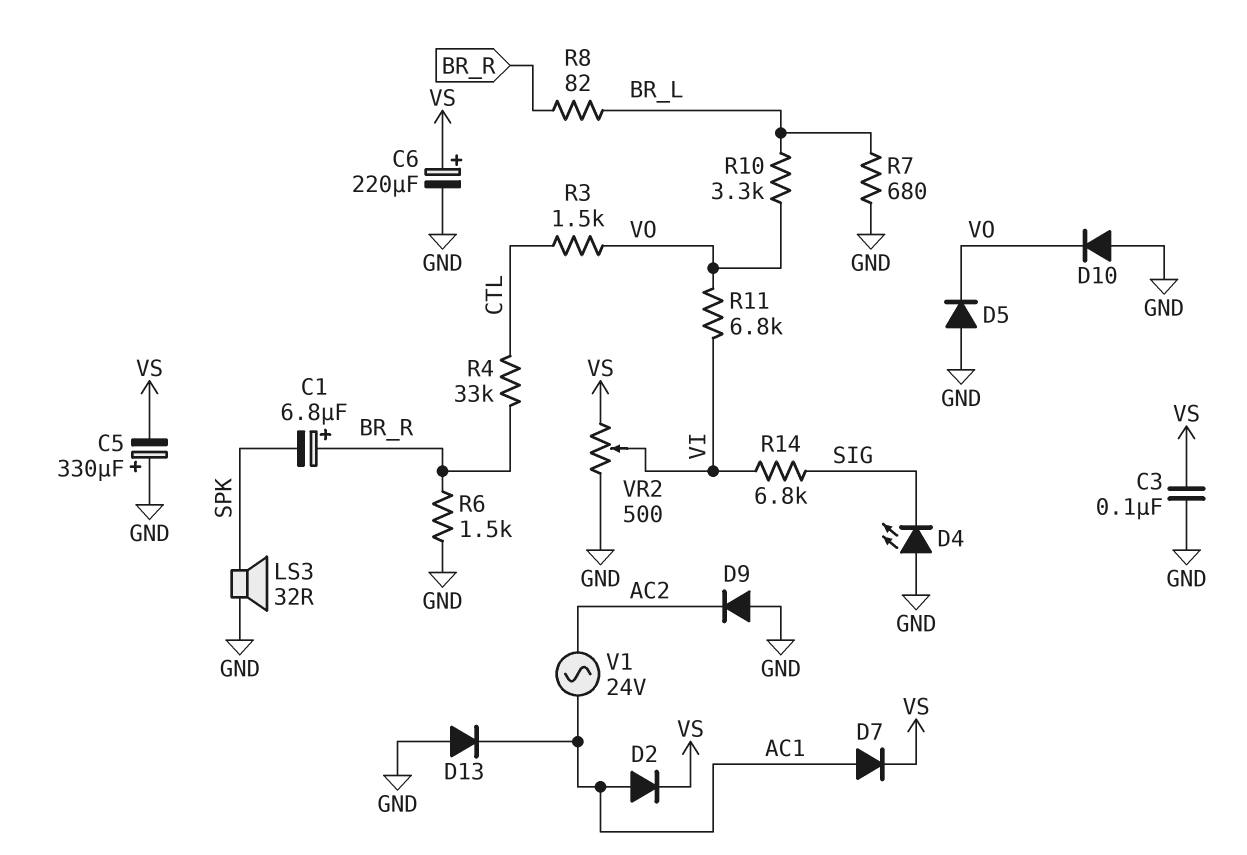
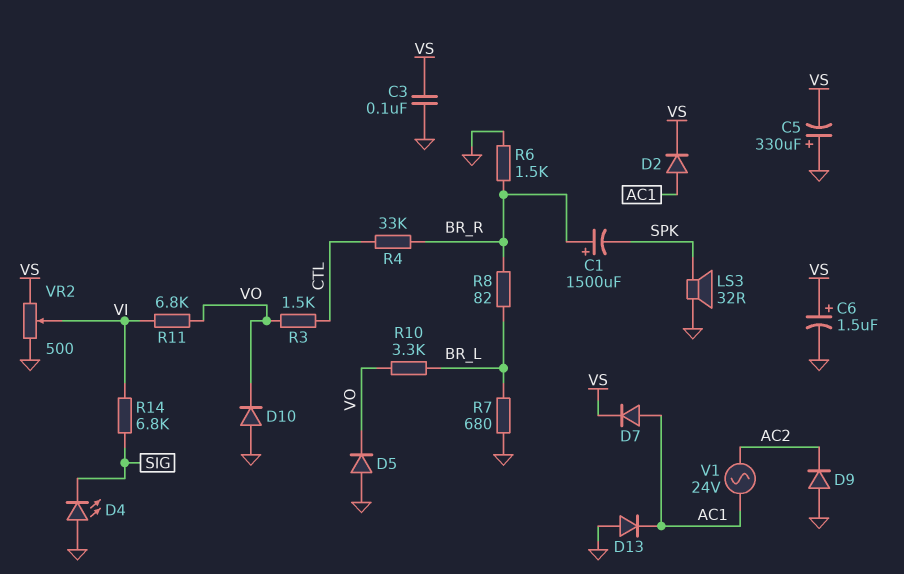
C1: 6.8uF (plus BR_R, minus SPK) -> 1500uF (plus BR_R, minus SPK)
C6: 220uF (plus VS, minus GND) -> 1.5uF (plus VS, minus GND)

